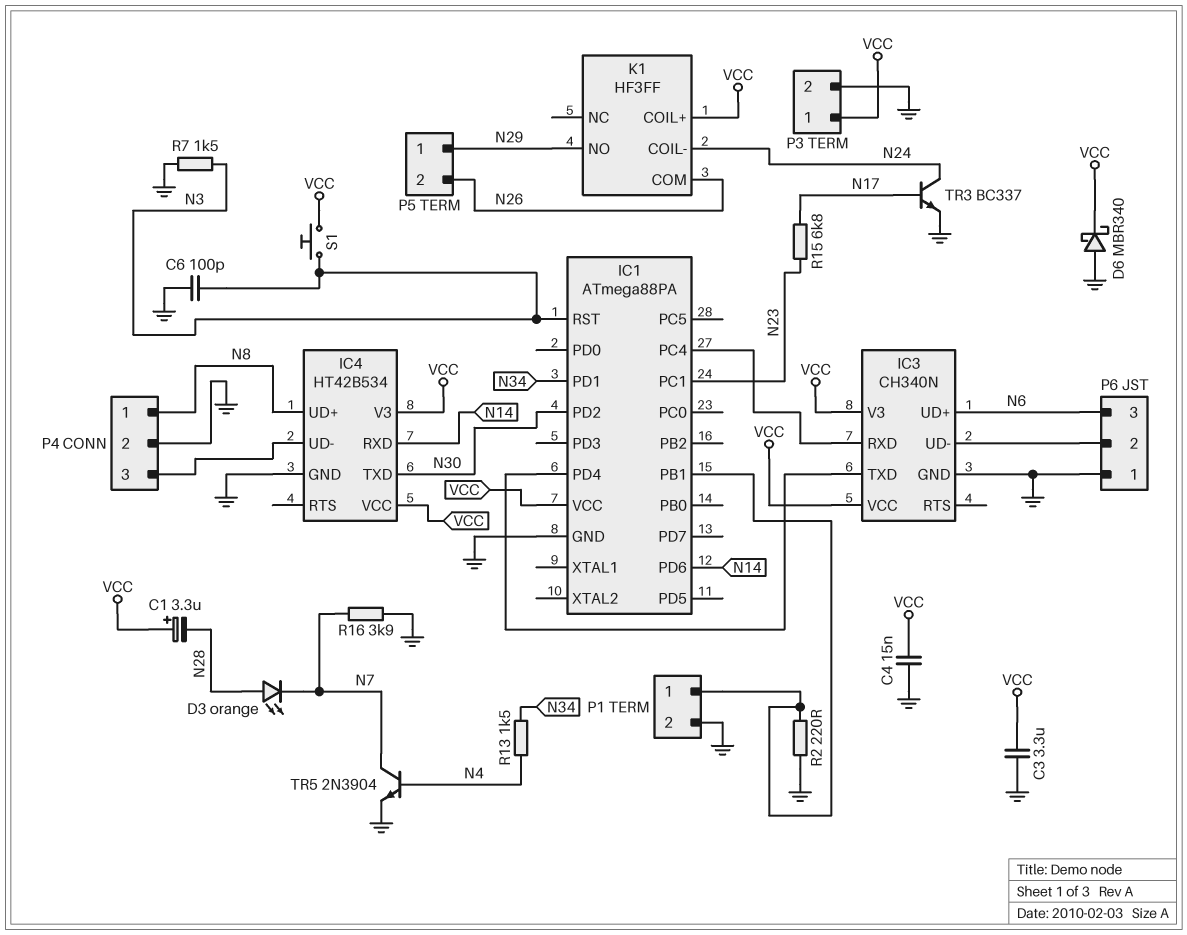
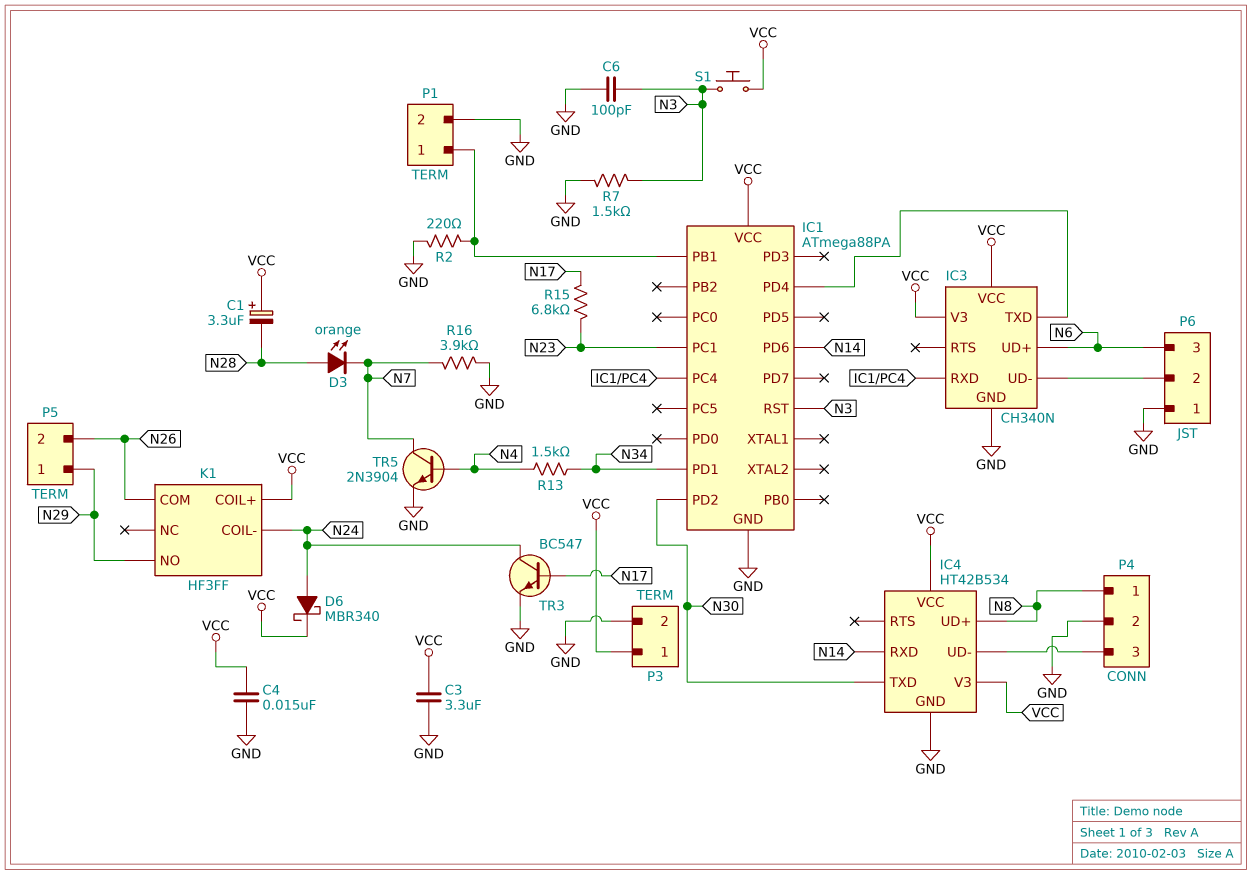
D6: schottky MBR340 (A GND, K VCC) -> schottky MBR340 (A N24, K VCC)
TR3: NPN BC337 (B N17, C N24, E GND) -> NPN BC547 (B N17, C N24, E GND)

